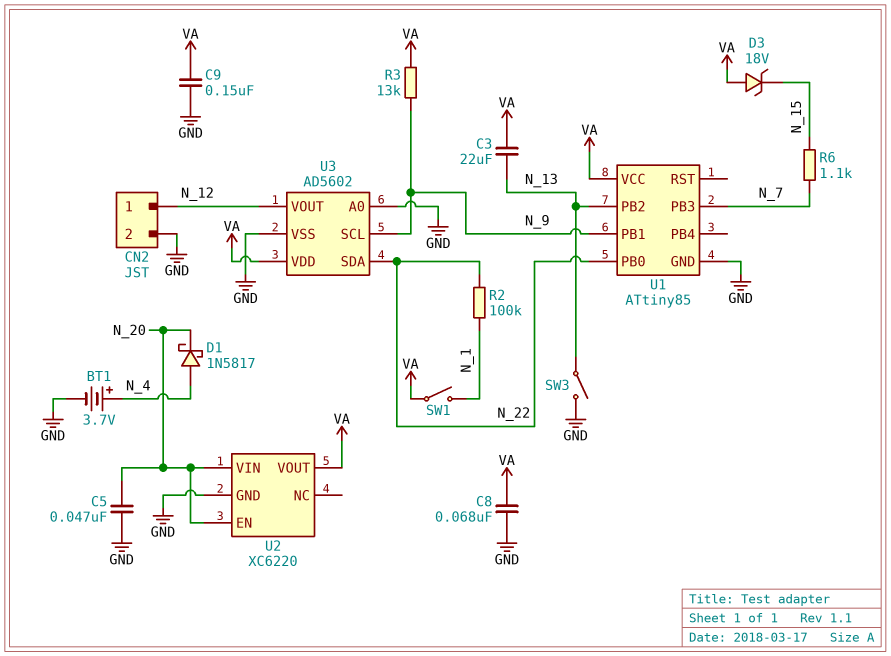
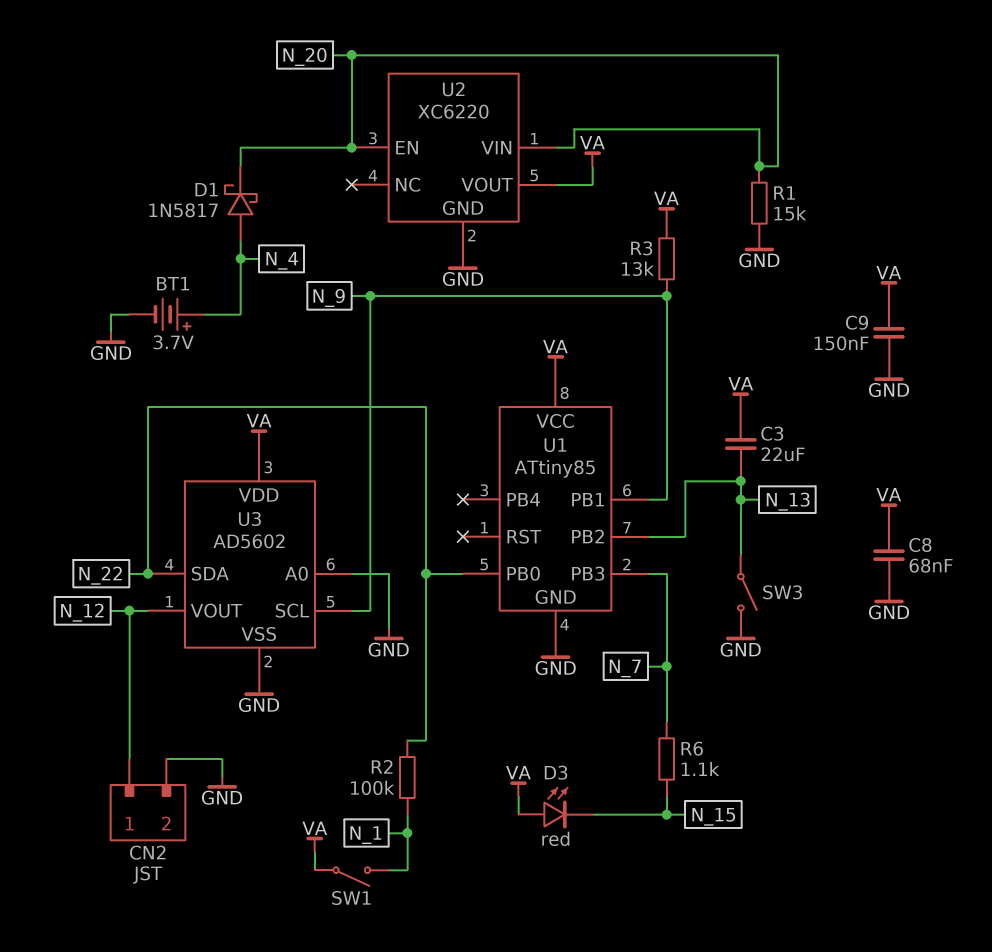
C5: 47nF (GND, N_20) -> none
D3: zener 18V (A VA, K N_15) -> LED red (A VA, K N_15)
R1: none -> 15k (GND, N_20)

